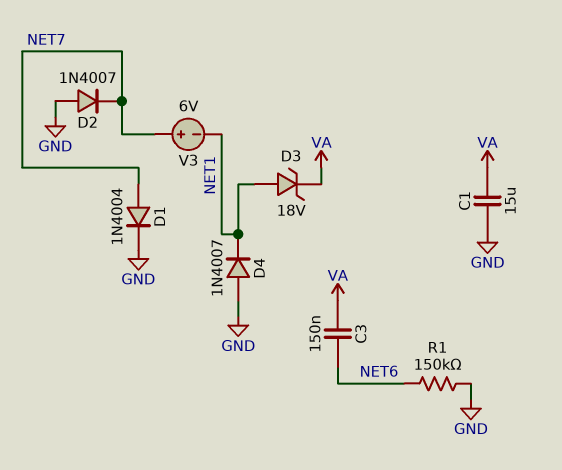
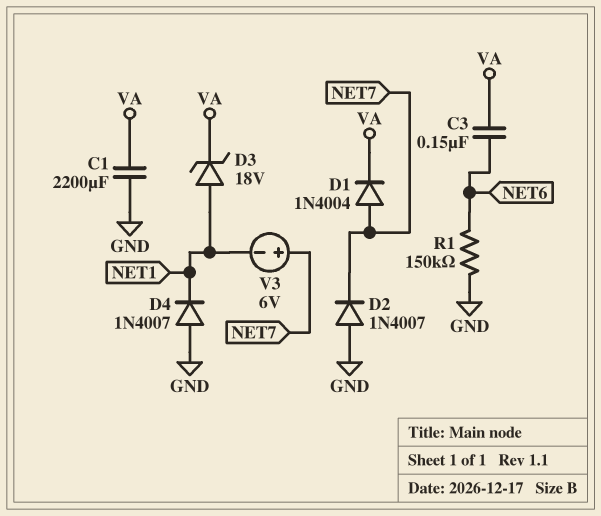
C1: 15uF (GND, VA) -> 2200uF (GND, VA)
D1: diode 1N4004 (A NET7, K GND) -> diode 1N4004 (A NET7, K VA)

